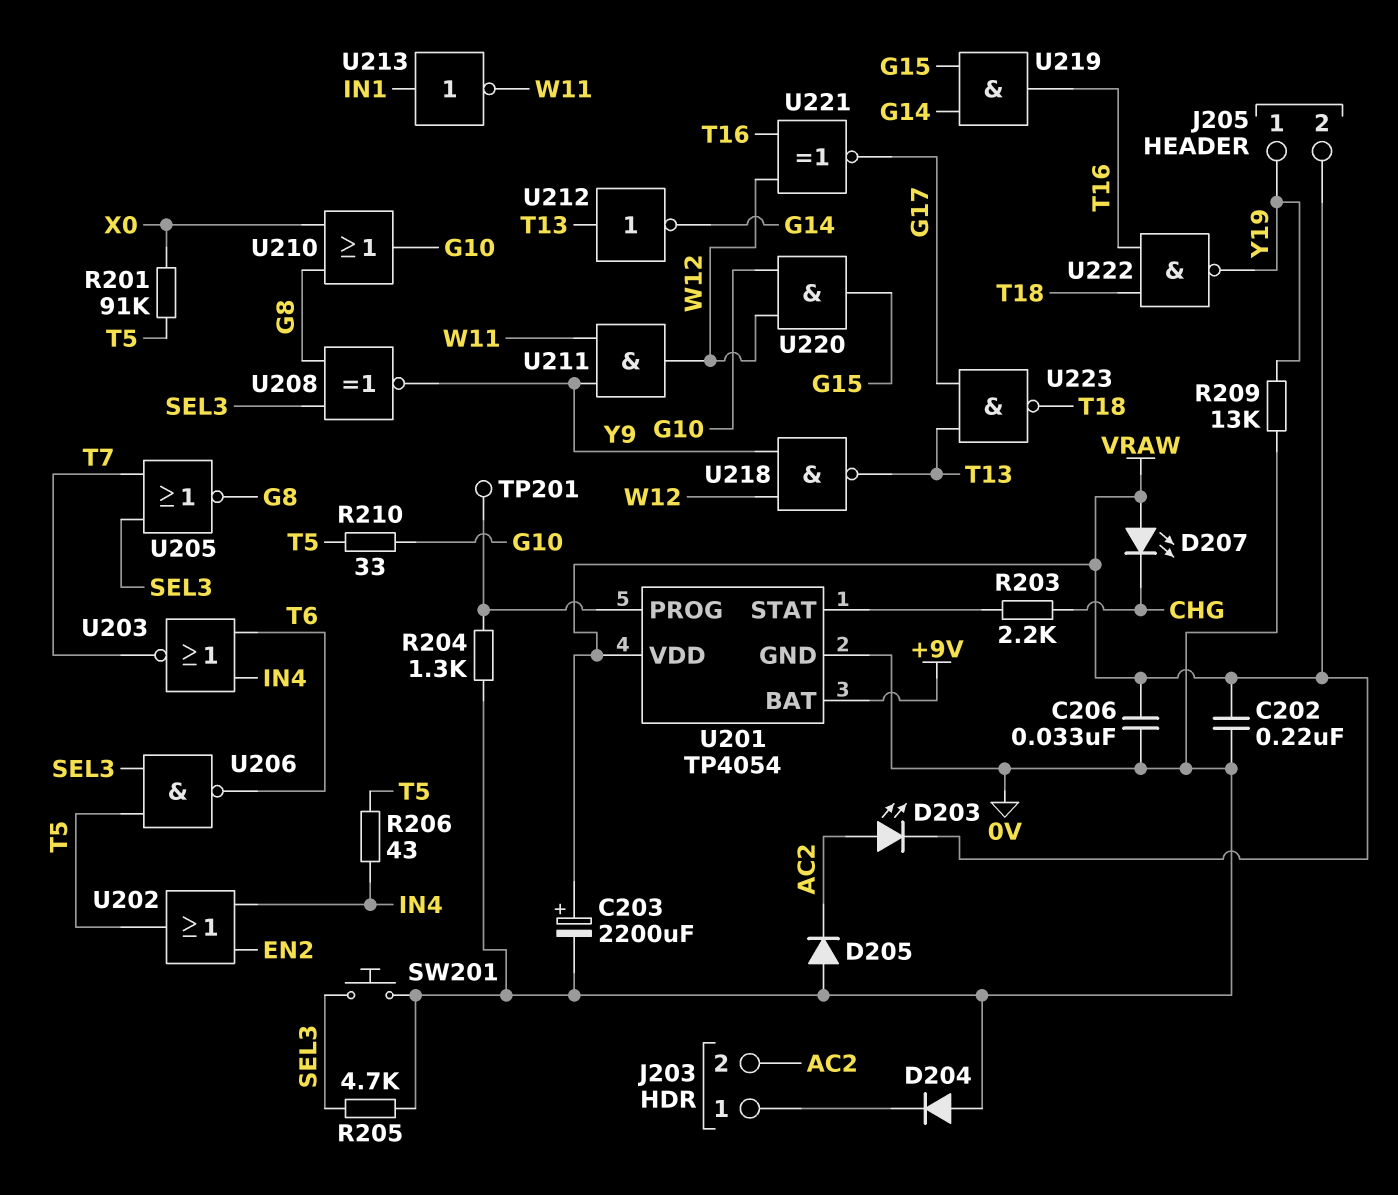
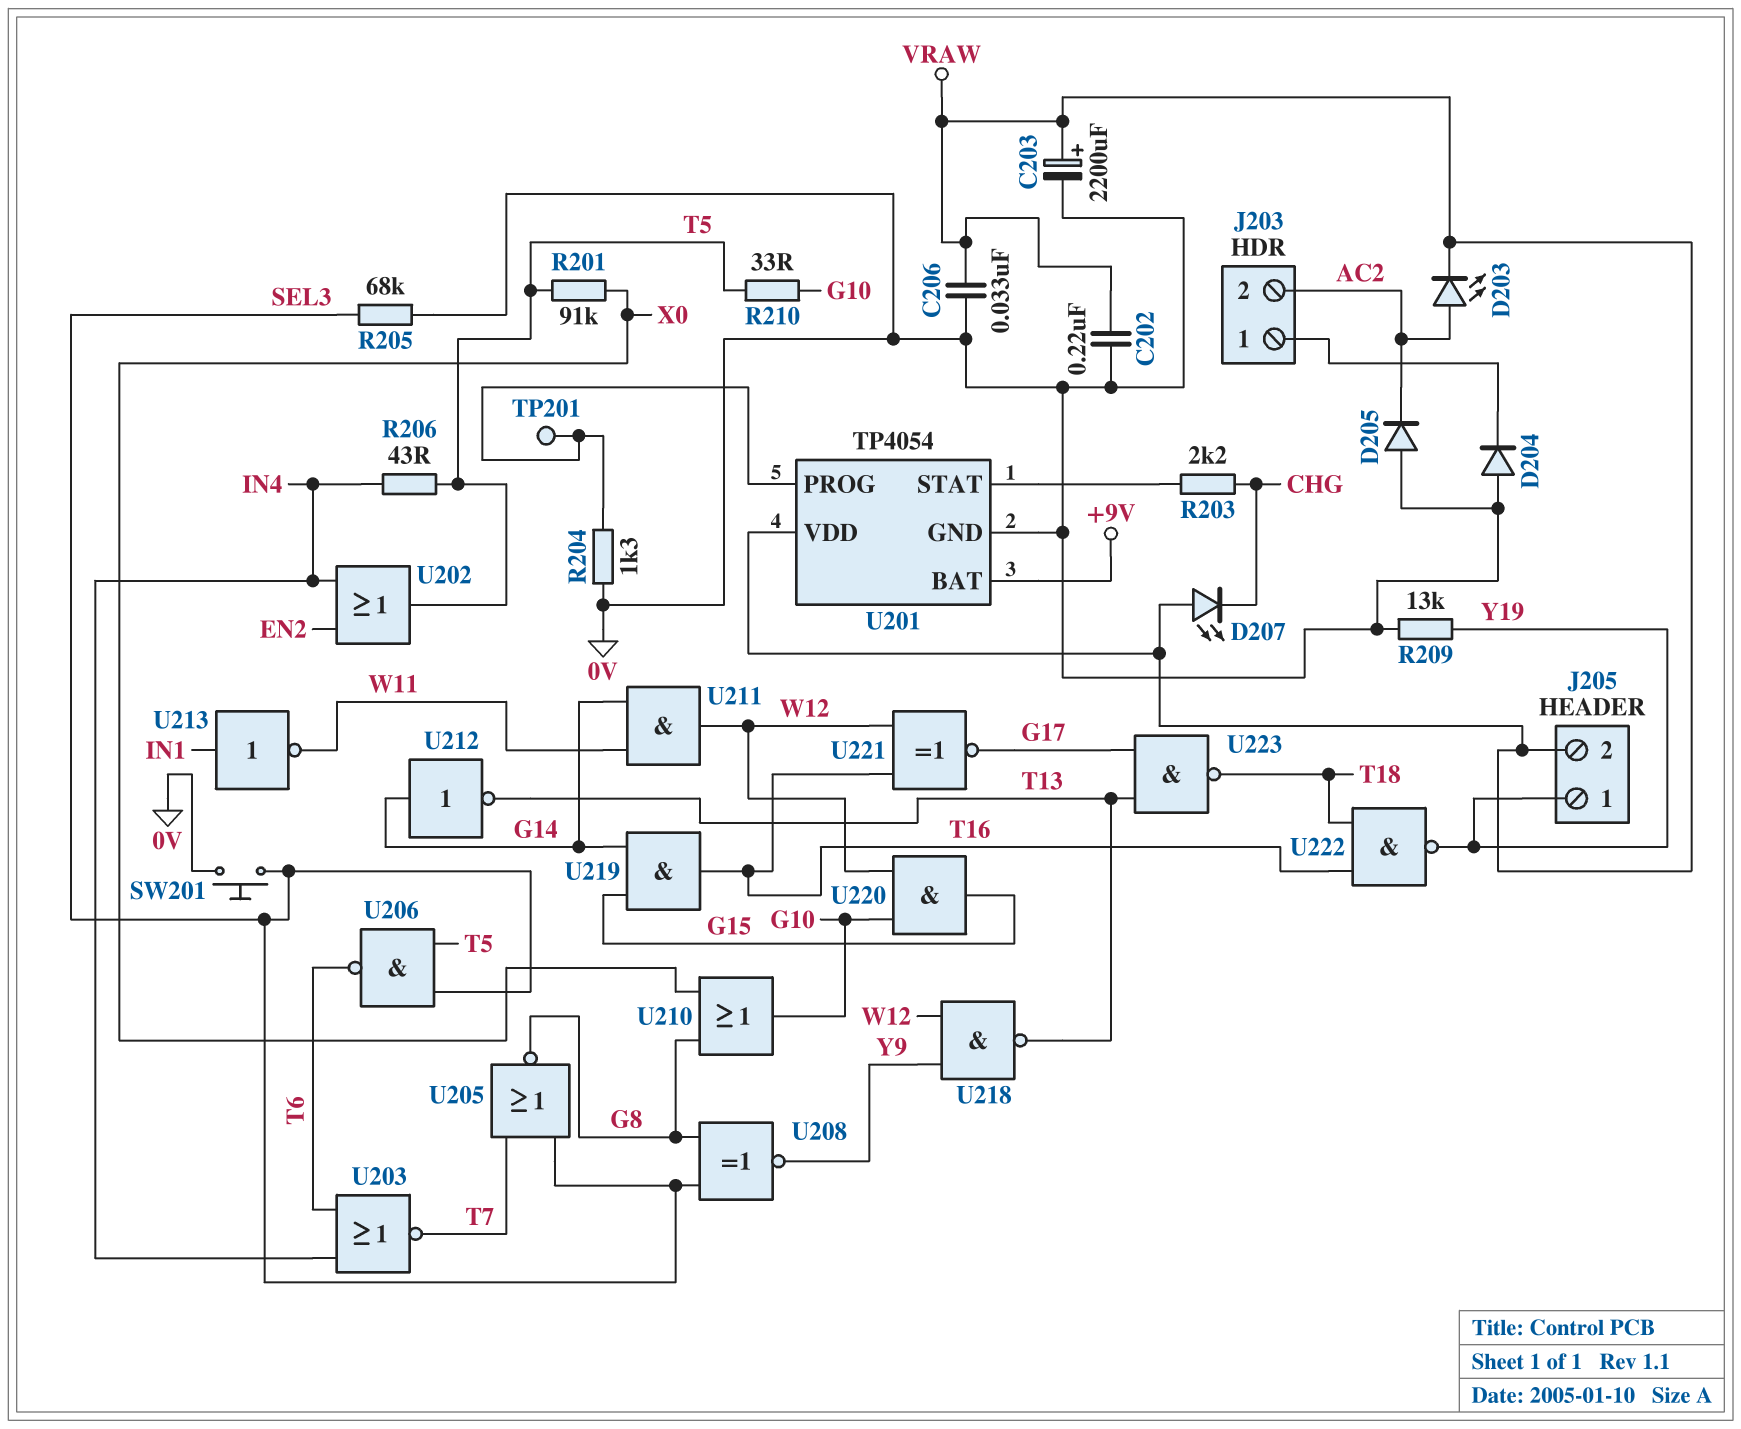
R205: 4.7k (0V, SEL3) -> 68k (0V, SEL3)
U211: AND (in W11, in Y9, out W12) -> AND (in G14, in W11, out W12)
U212: NOT (in T13, out G14) -> NOT (in G14, out T13)

